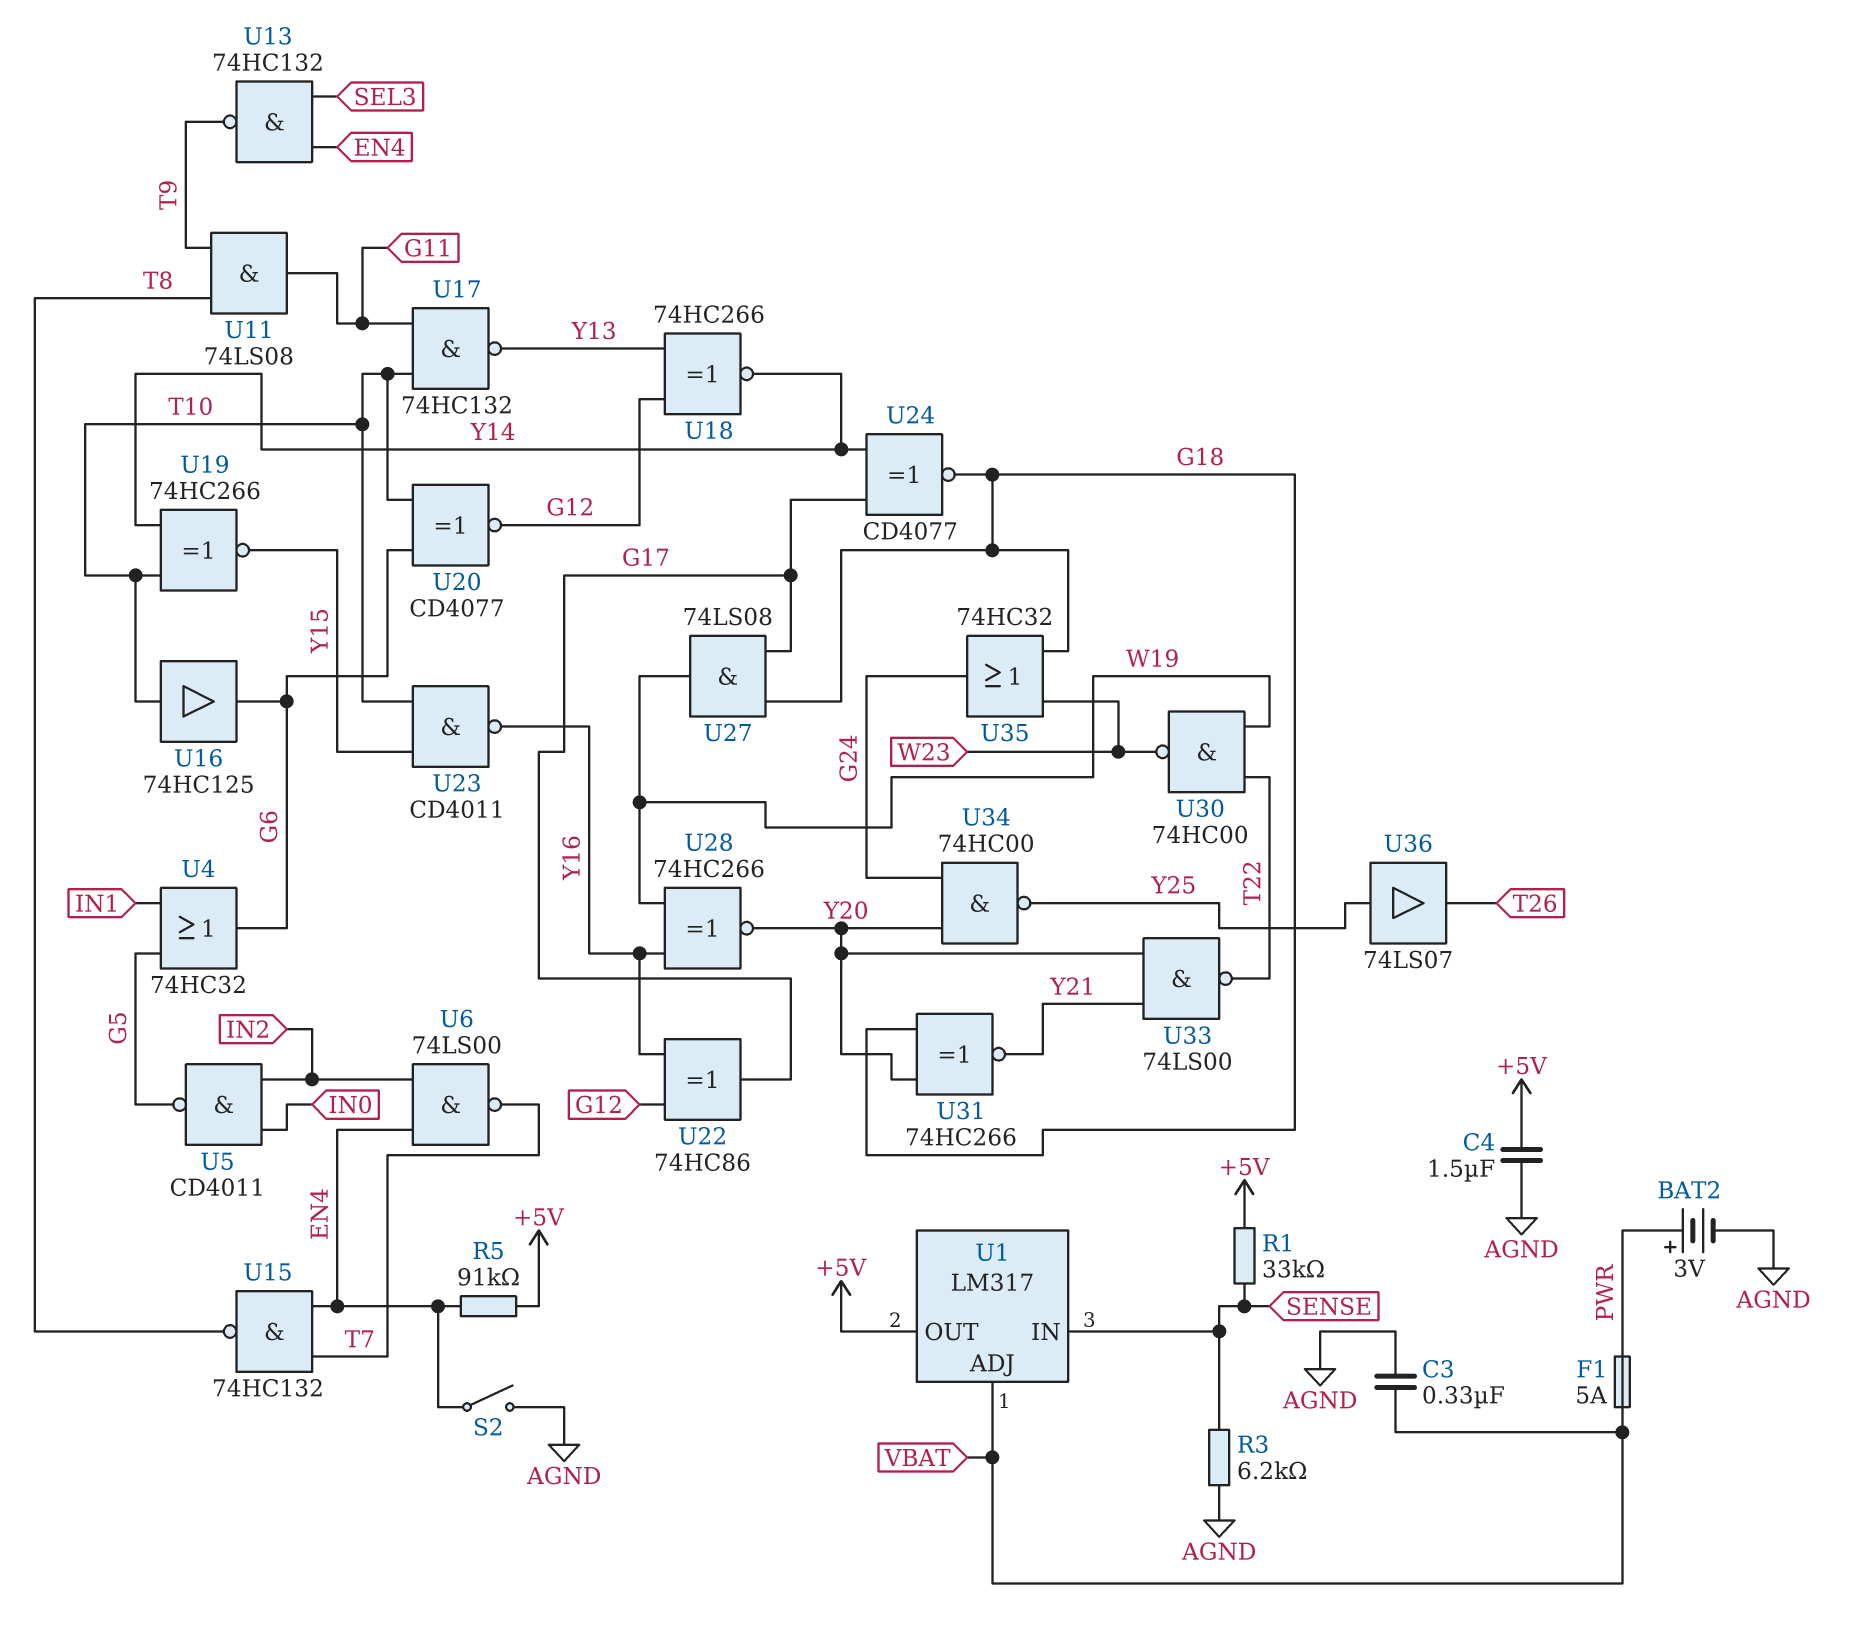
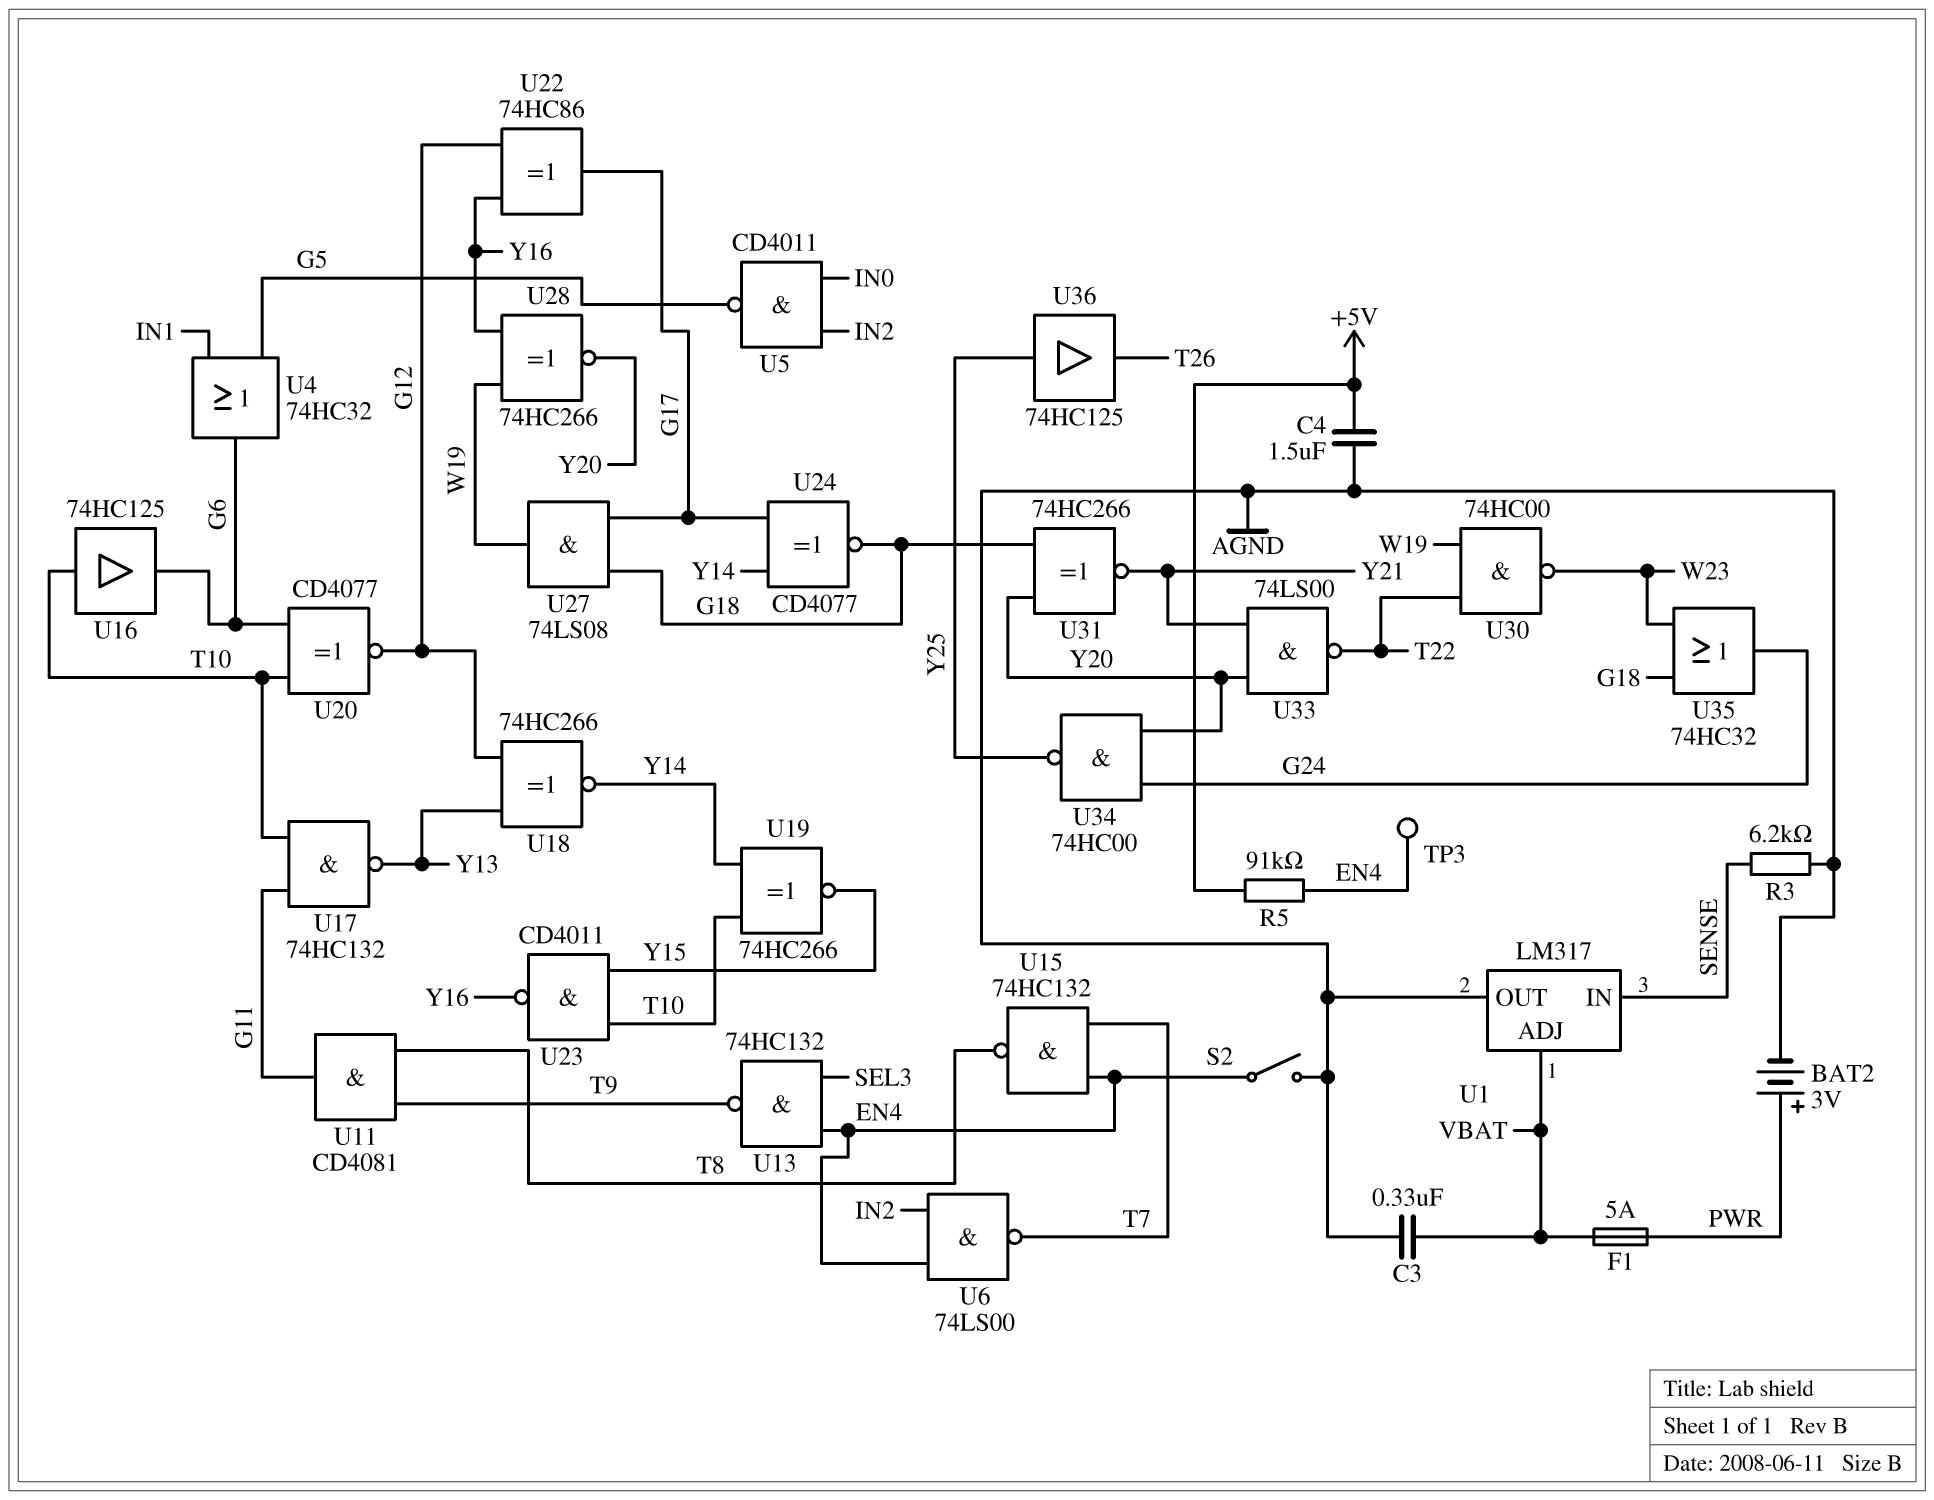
R1: 33k (+5V, SENSE) -> none
TP3: none -> test point (EN4)
U1 pin OUT: +5V -> AGND
U11: AND 74LS08 (in T8, in T9, out G11) -> AND CD4081 (in T8, in T9, out G11)
U36: buffer 74LS07 (in Y25, out T26) -> buffer 74HC125 (in Y25, out T26)

